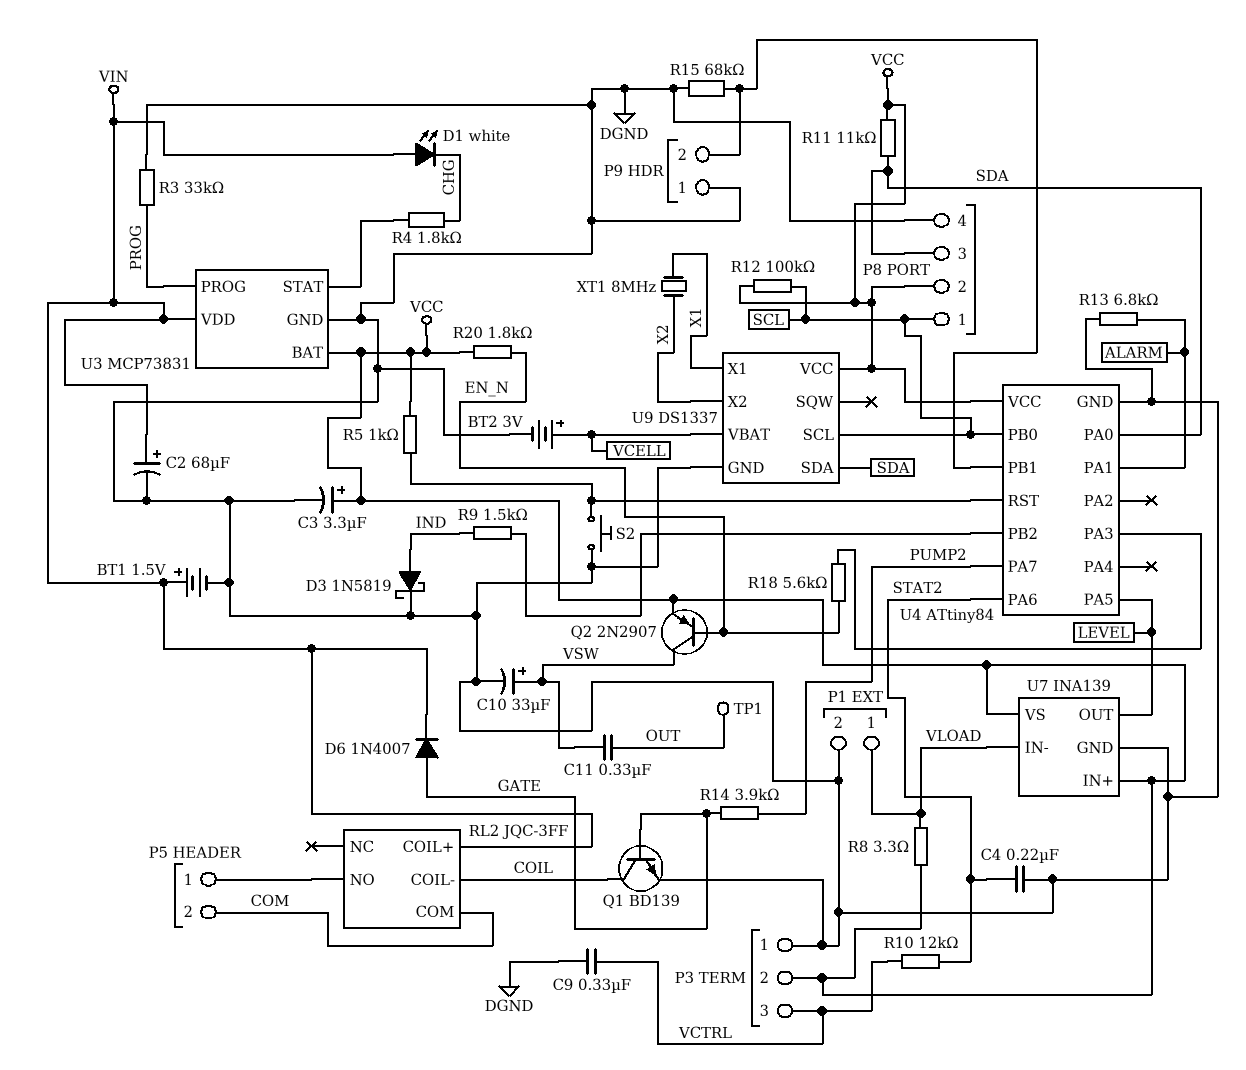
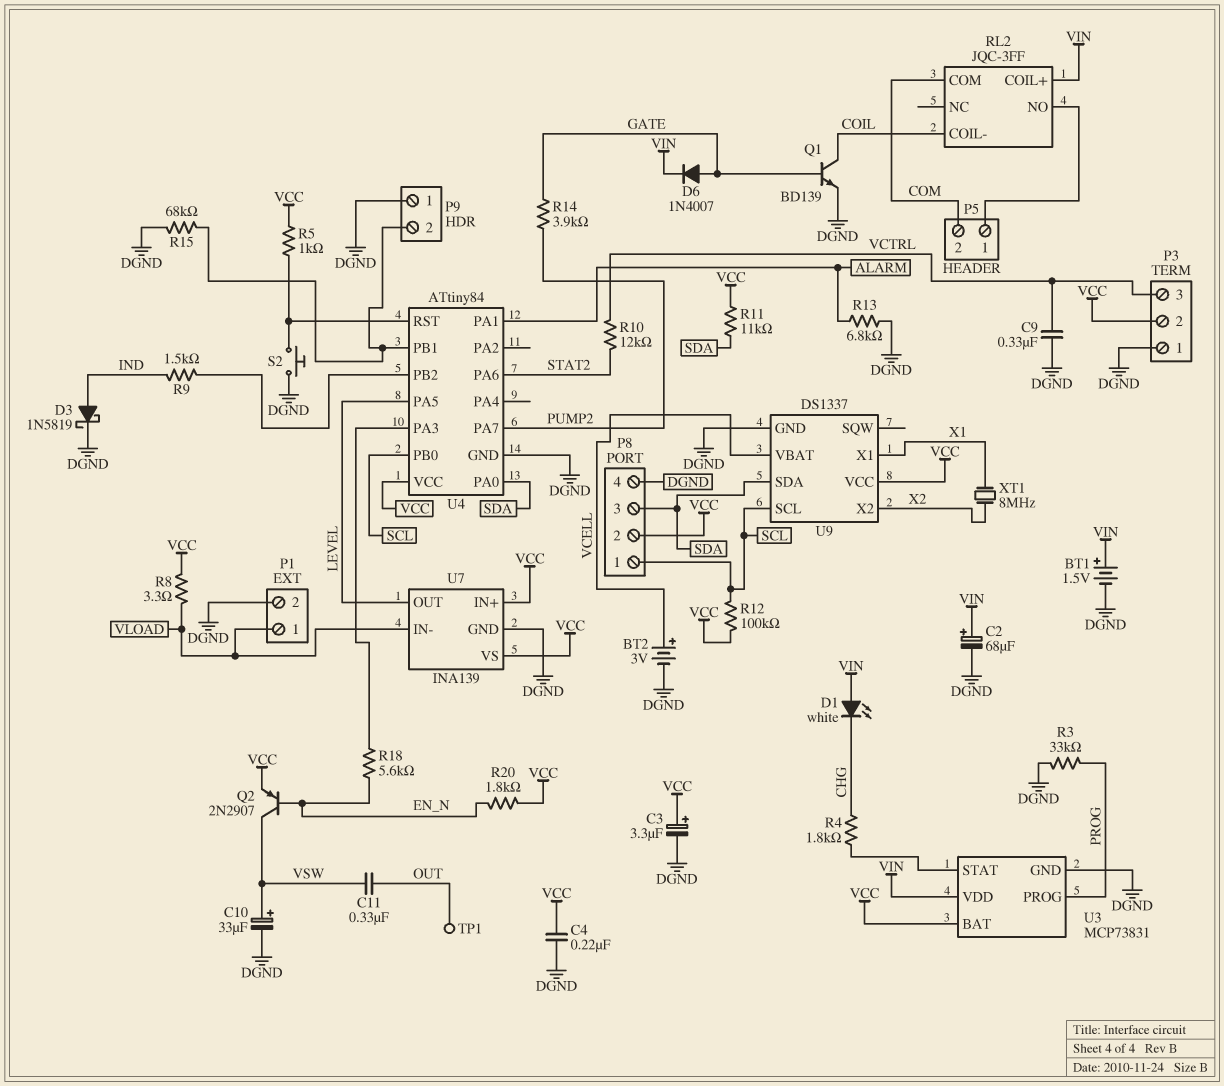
C4: 220nF (DGND, STAT2) -> 220nF (DGND, VCC)

